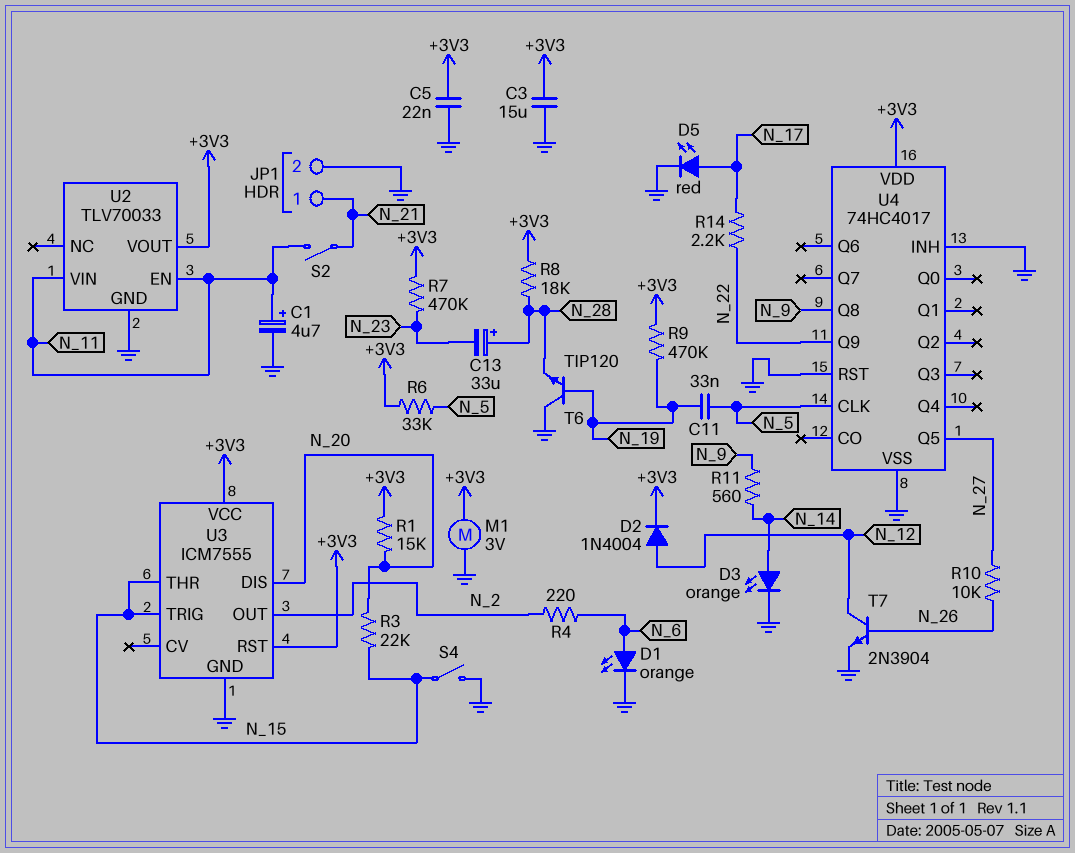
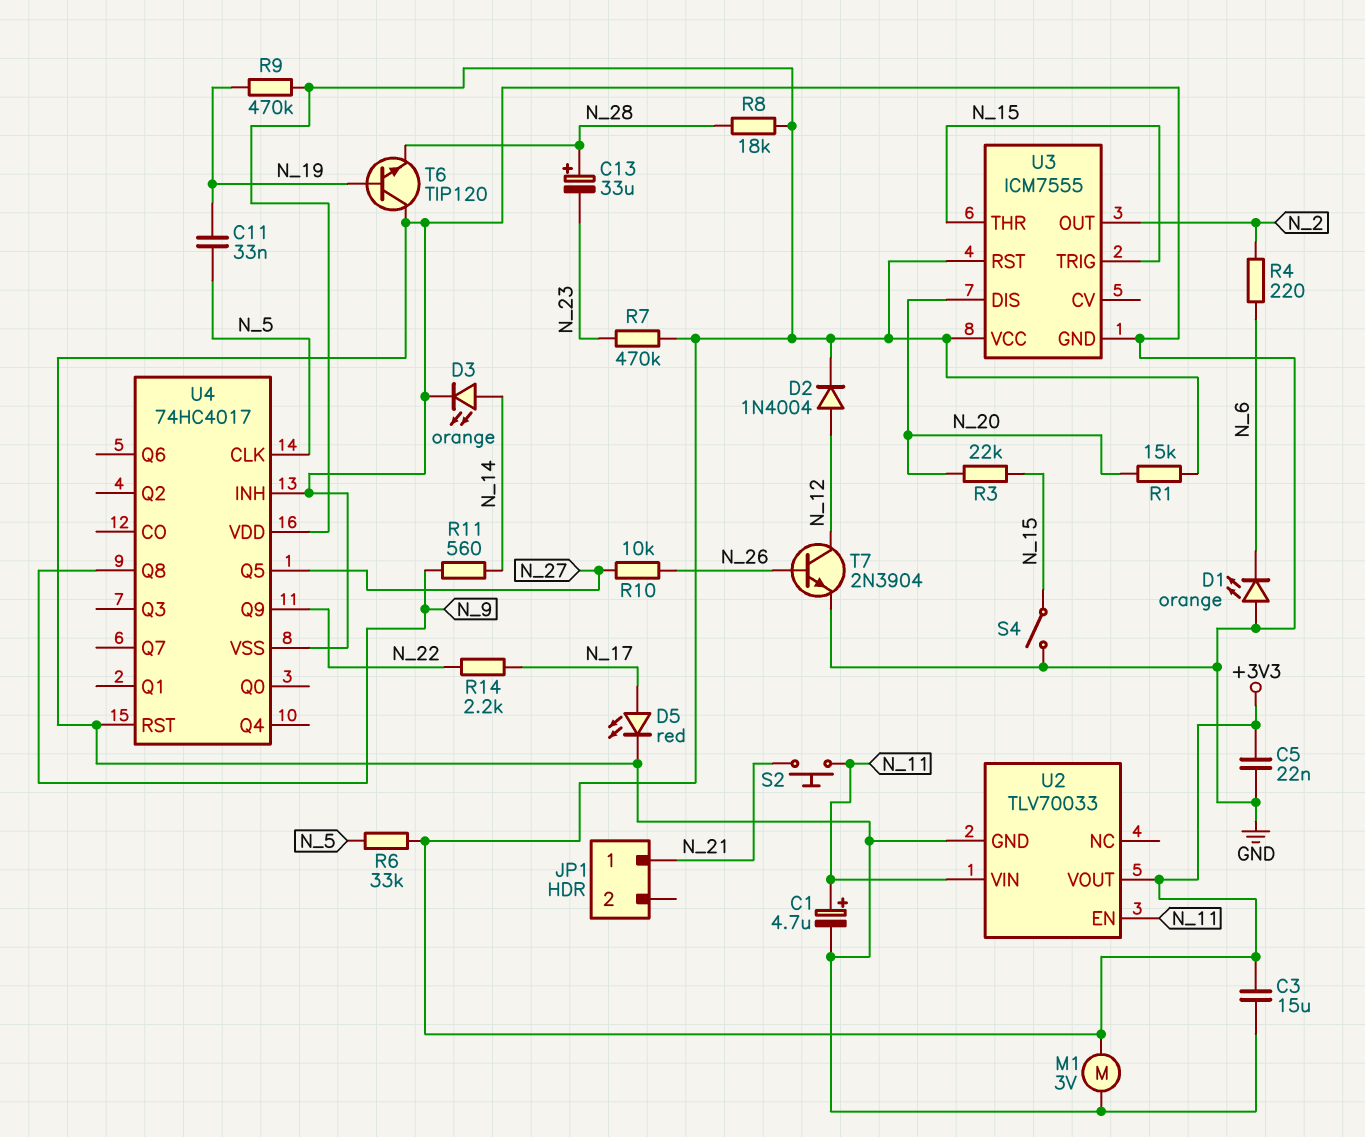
D1: LED orange (A N_6, K GND) -> LED orange (A GND, K N_6)
JP1 pin 2: GND -> none
S2: switch (N_11, N_21) -> button (N_11, N_21)

